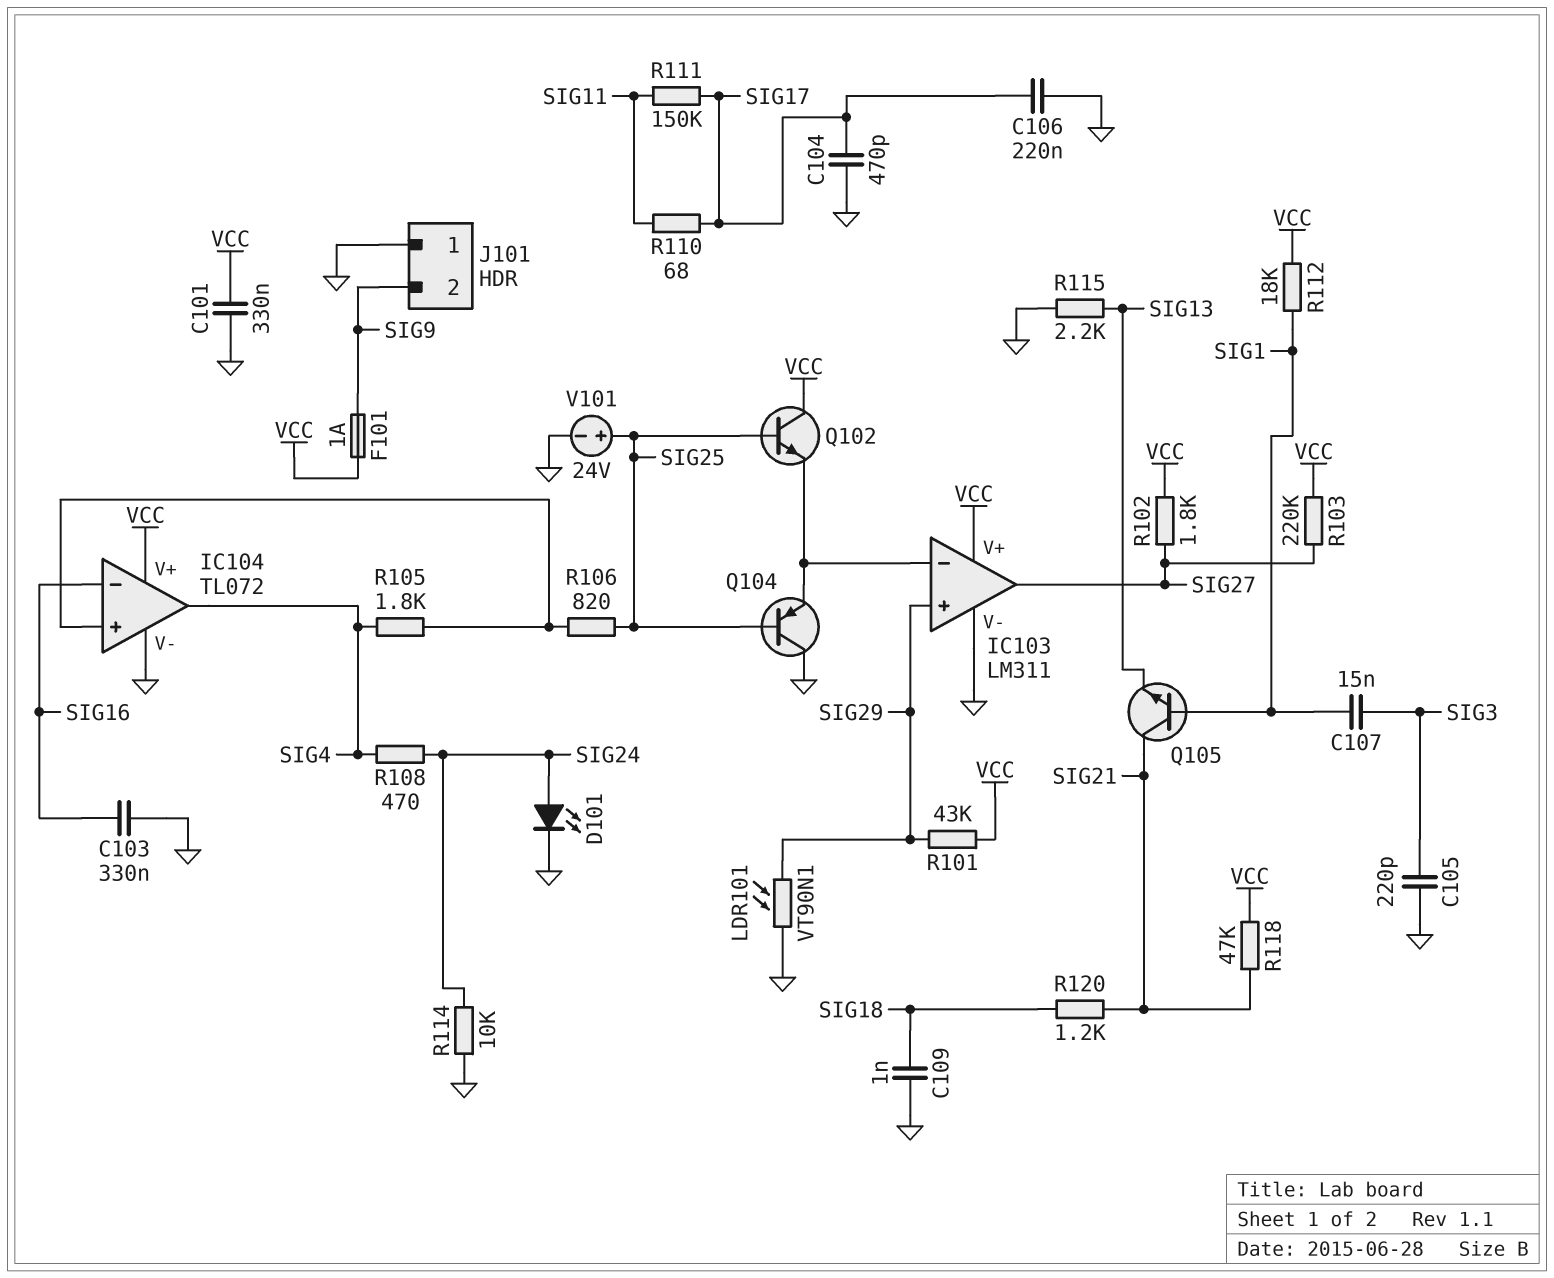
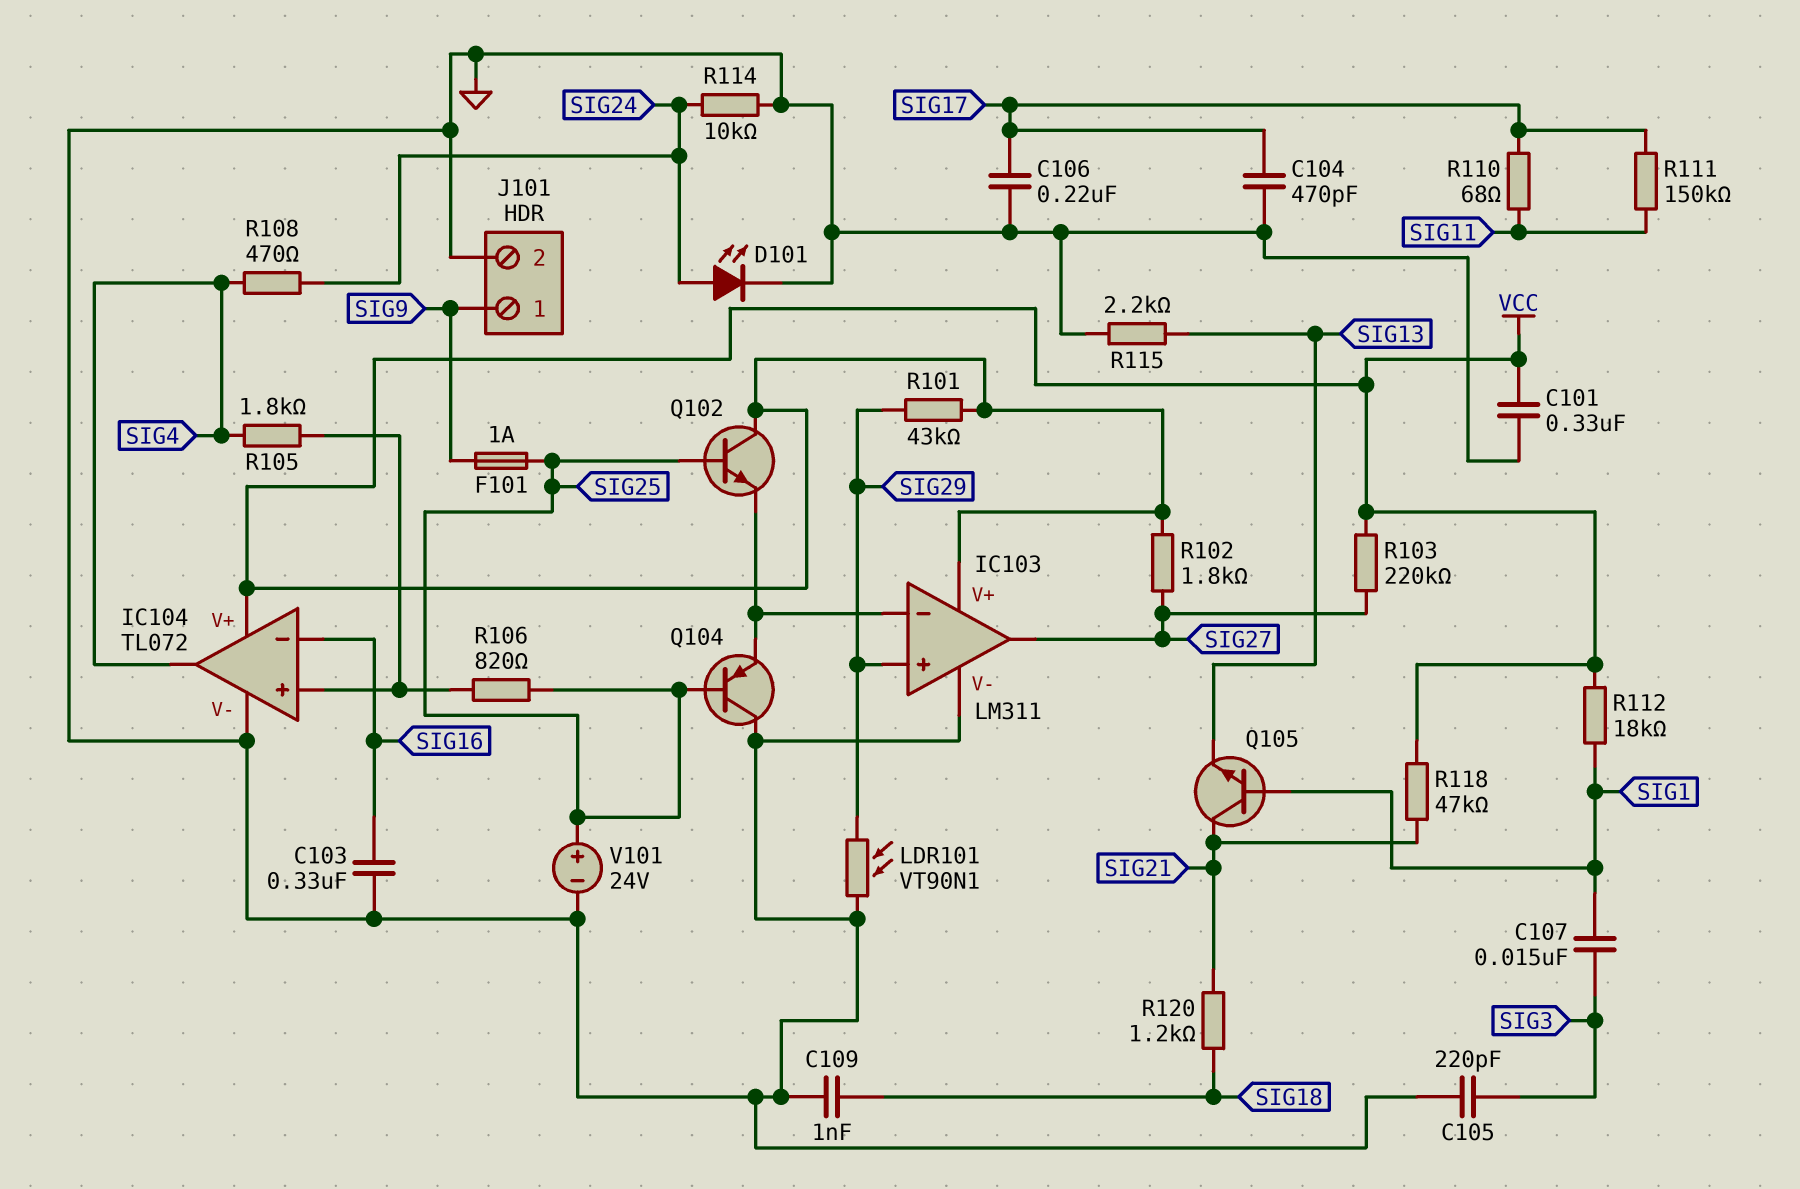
F101: 1A (SIG9, VCC) -> 1A (SIG9, SIG25)
J101 pin 1: GND -> SIG9
J101 pin 2: SIG9 -> GND

